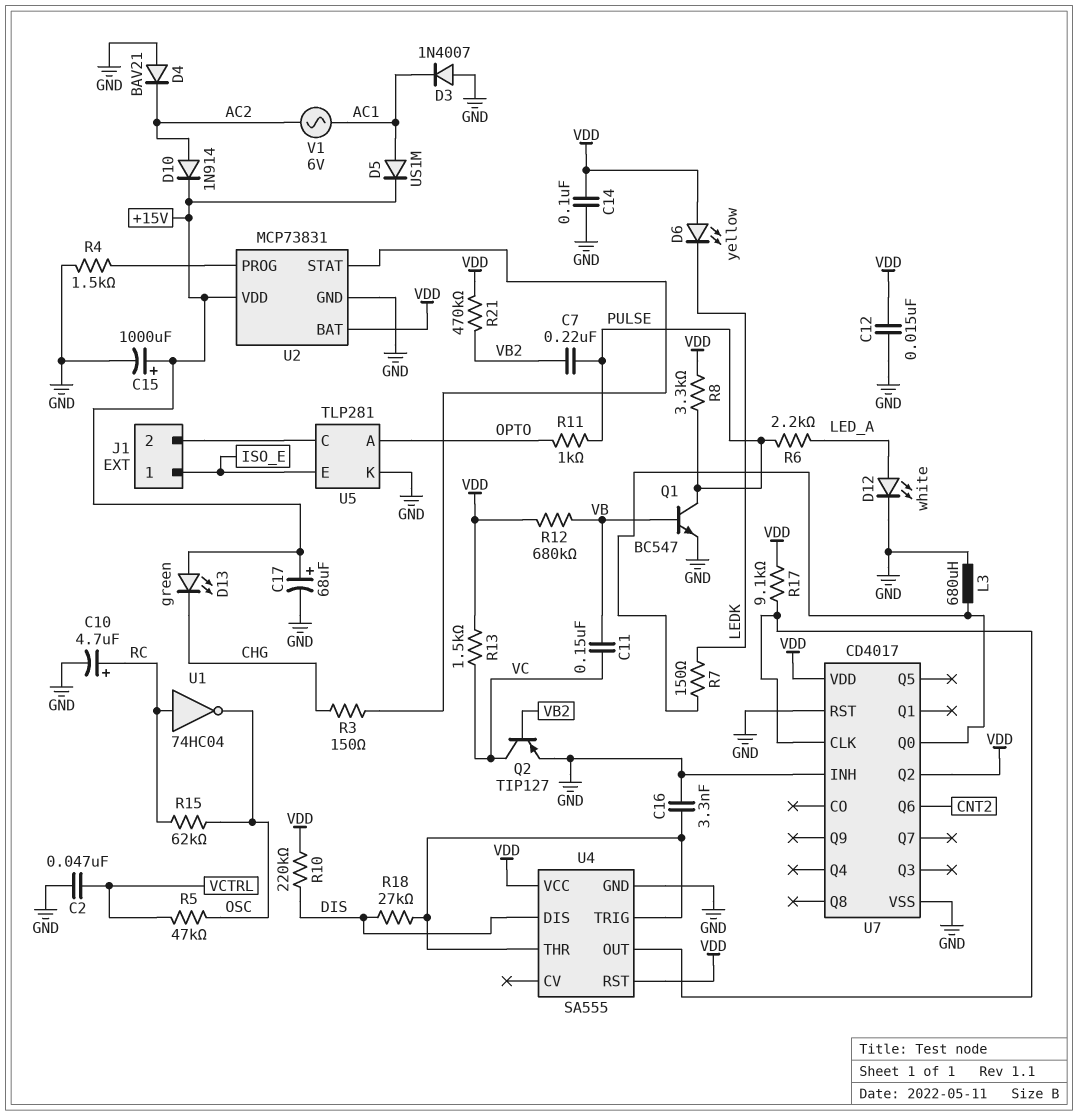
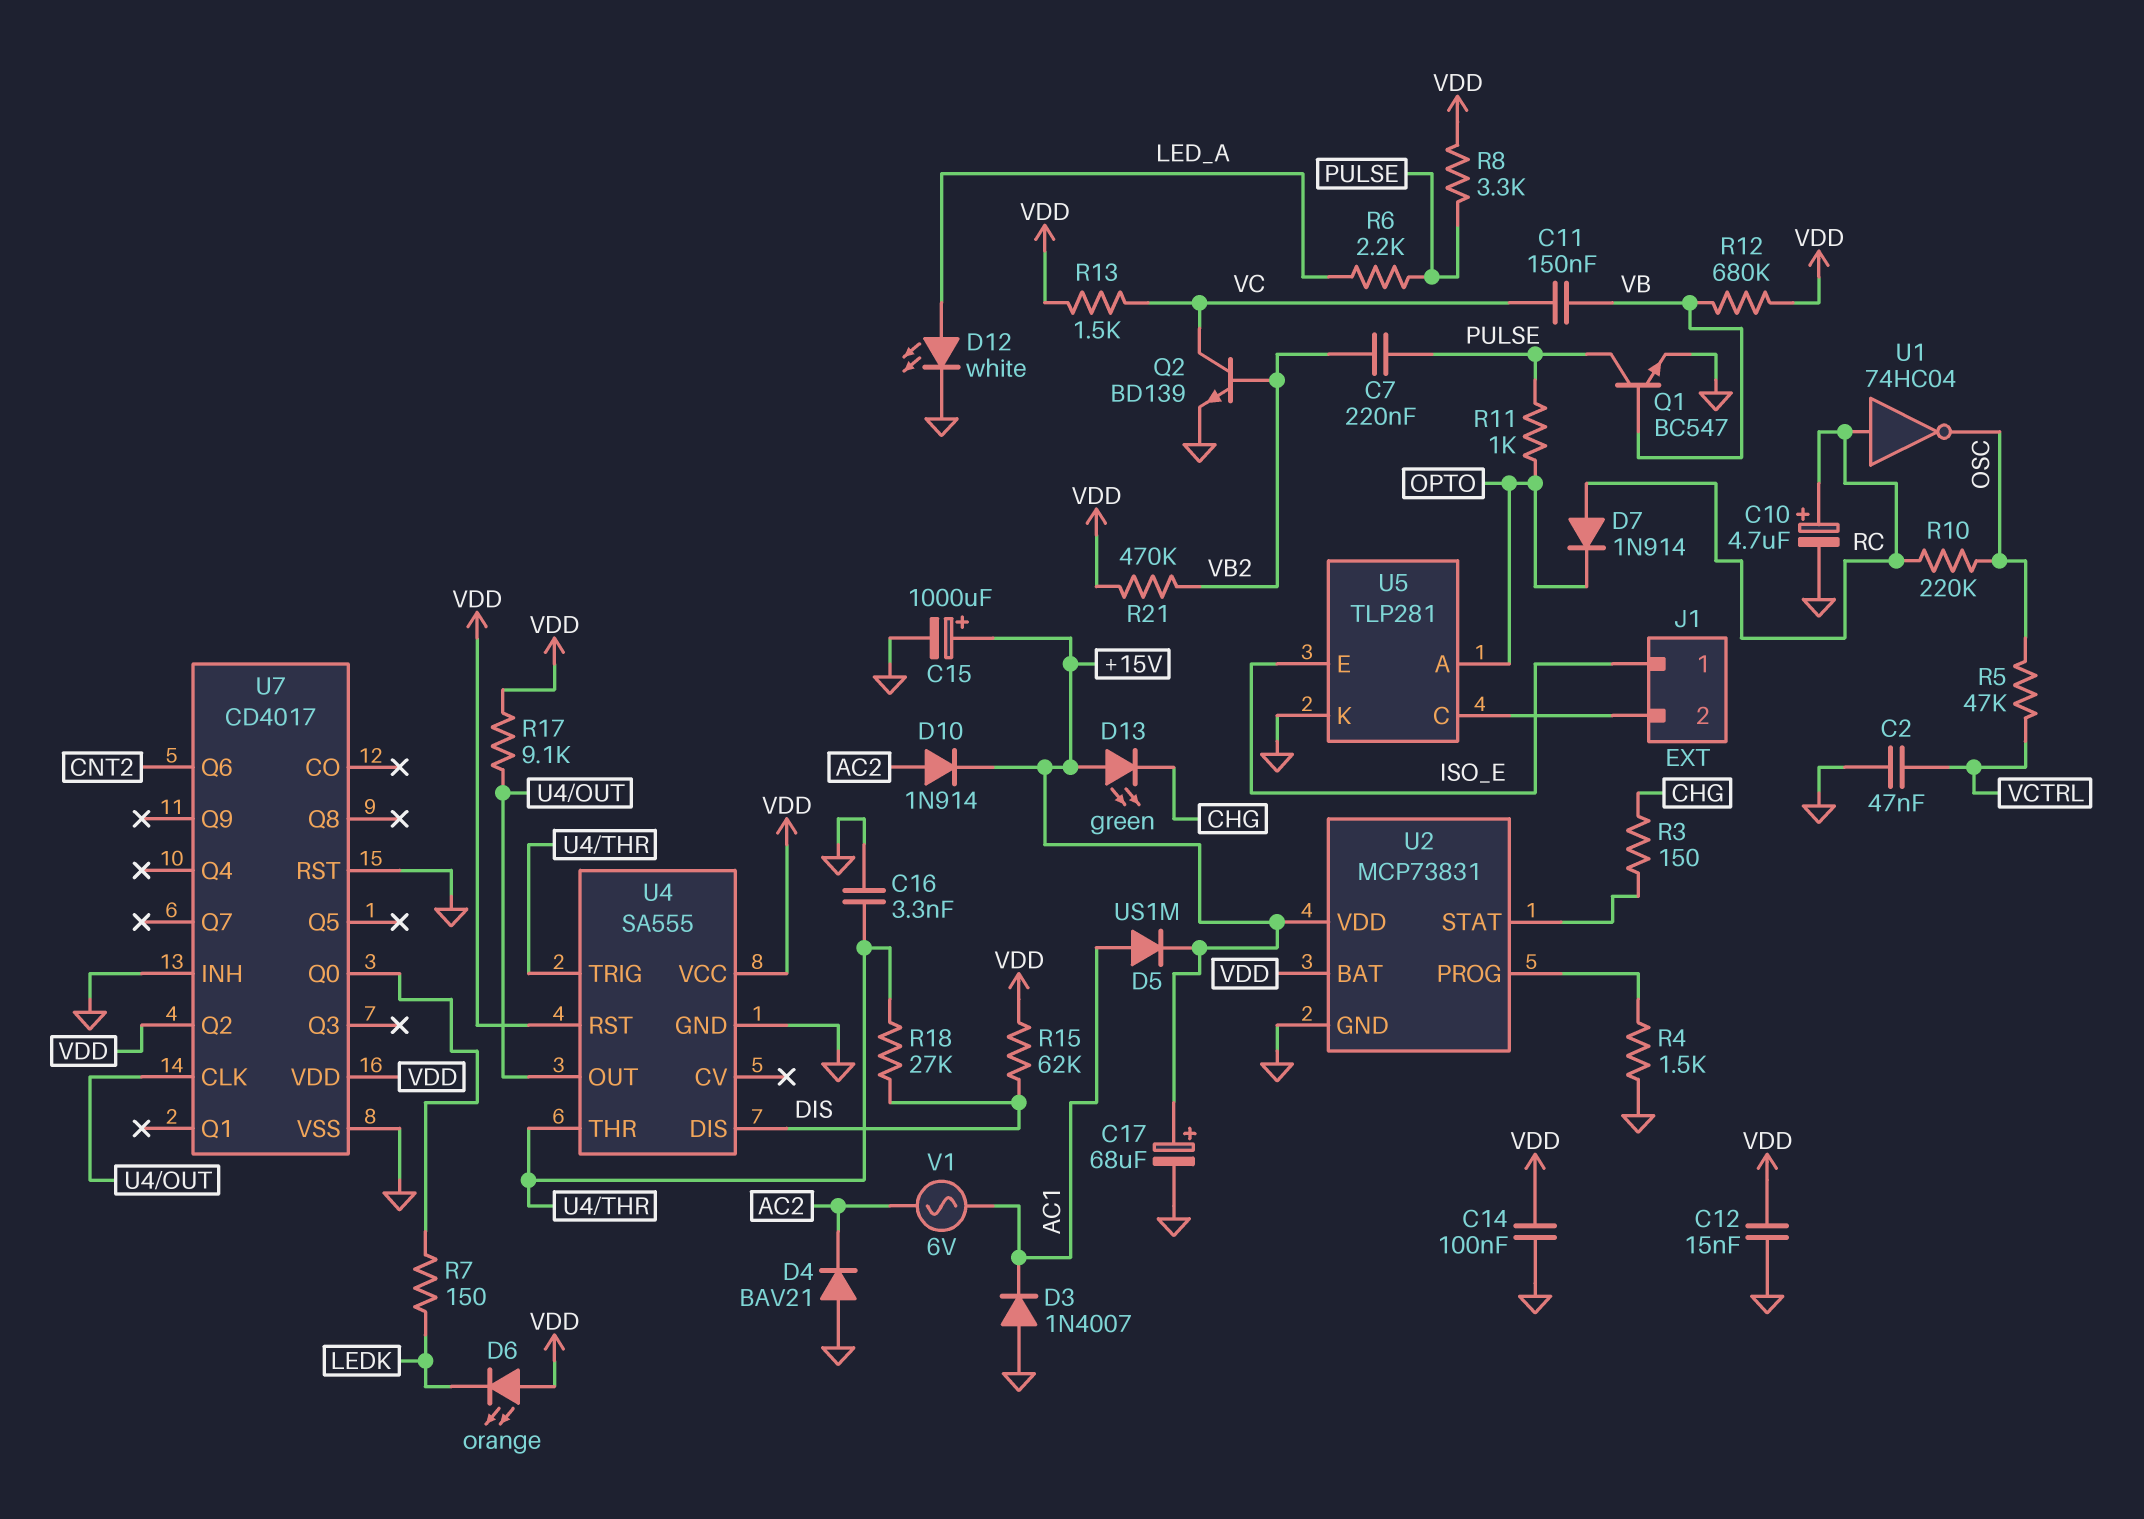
D6: LED yellow (A VDD, K LEDK) -> LED orange (A VDD, K LEDK)
D7: none -> diode 1N914 (A RC, K OPTO)
L3: 680uH (GND, U7/Q0) -> none
Q2: PNP TIP127 (B VB2, C VC, E GND) -> NPN BD139 (B VB2, C VC, E GND)
R10: 220k (DIS, VDD) -> 220k (OSC, RC)
R15: 62k (OSC, RC) -> 62k (DIS, VDD)

